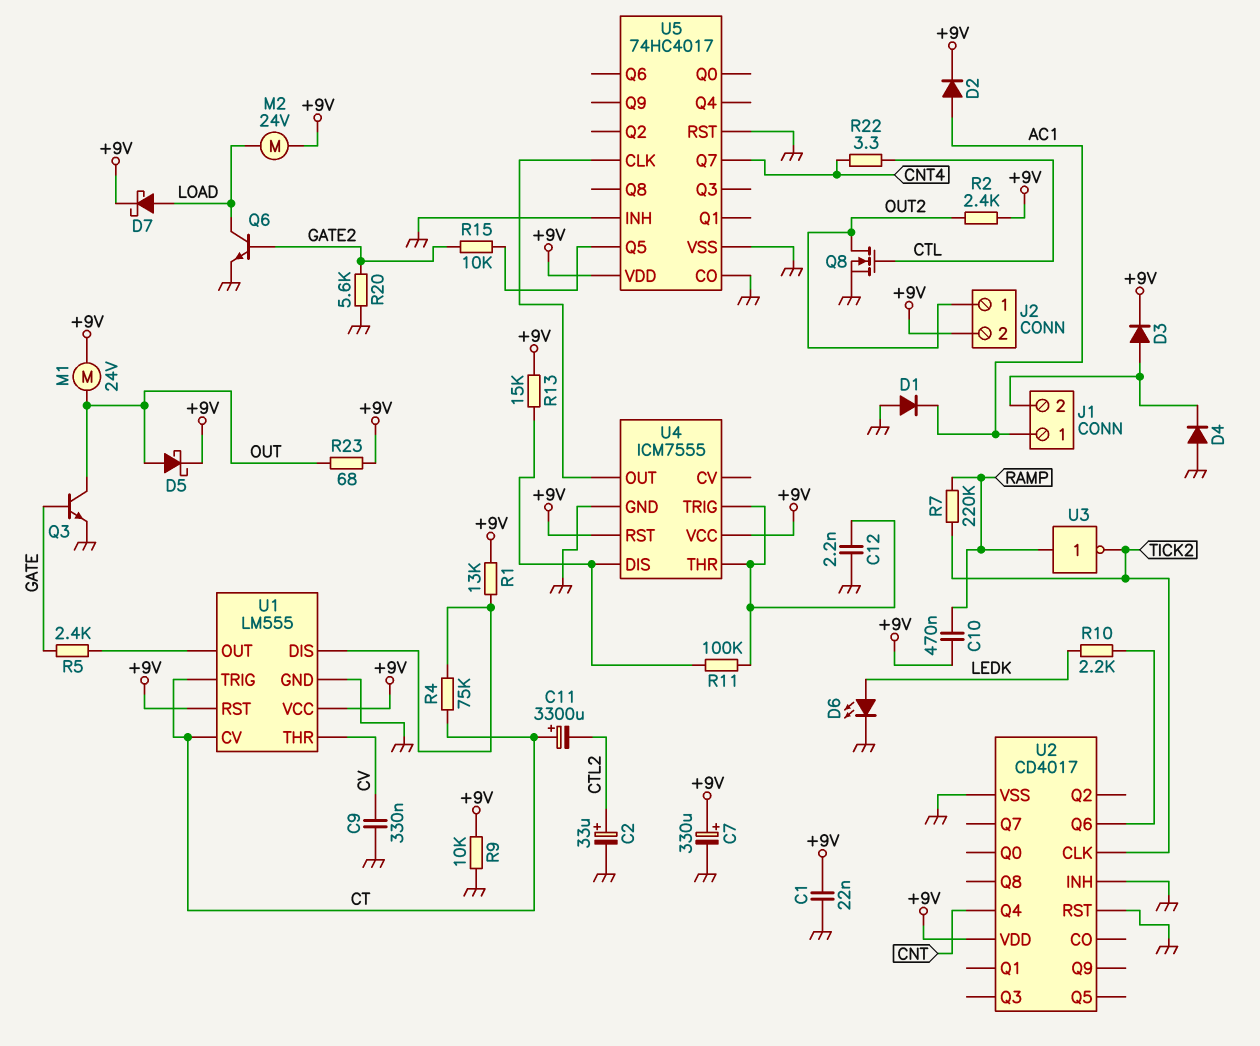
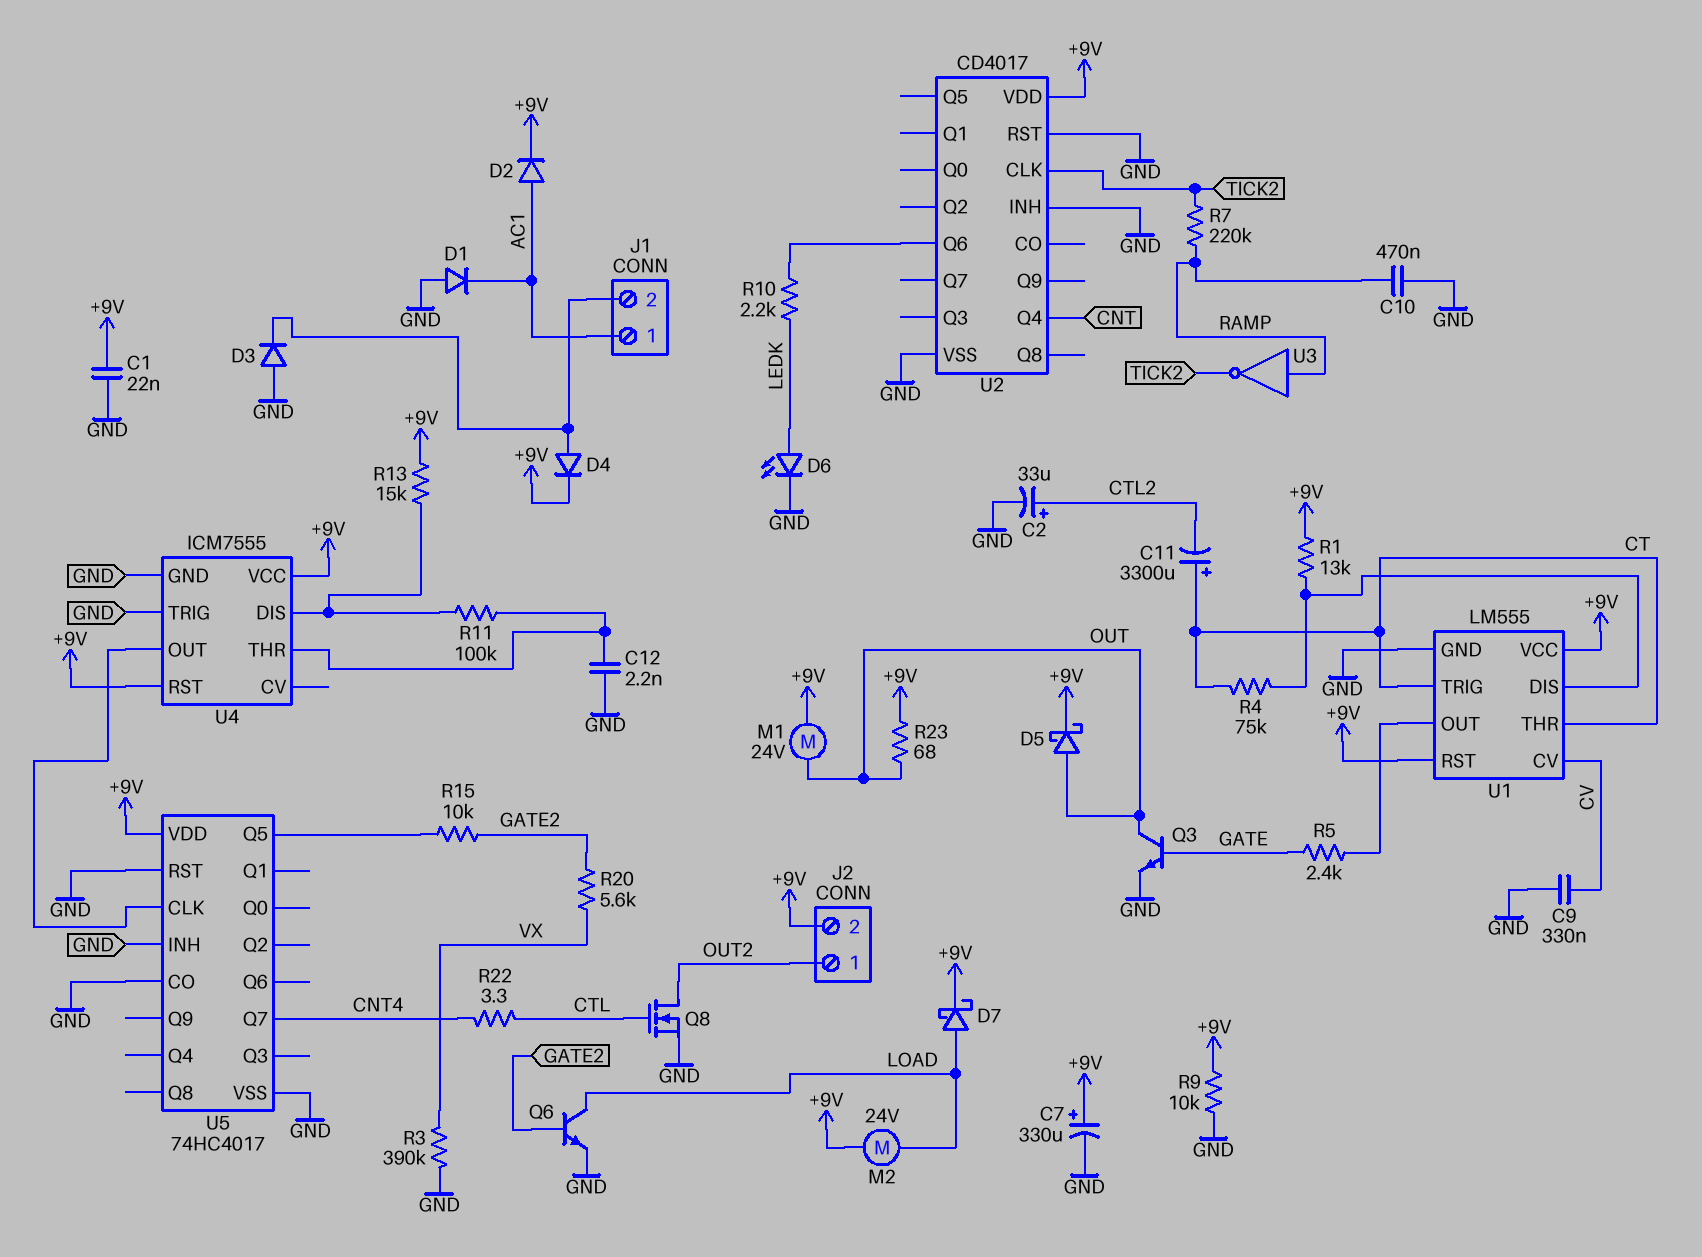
C10: 470nF (+9V, RAMP) -> 470nF (GND, RAMP)
D3: diode (A J1/2, K +9V) -> diode (A GND, K J1/2)
D4: diode (A GND, K J1/2) -> diode (A J1/2, K +9V)
R2: 2.4k (+9V, OUT2) -> none
R3: none -> 390k (GND, VX)
R20: 5.6k (GATE2, GND) -> 5.6k (GATE2, VX)
U1 pin CV: CT -> CV
U1 pin THR: CV -> CT
U4 pin TRIG: U4/THR -> GND

